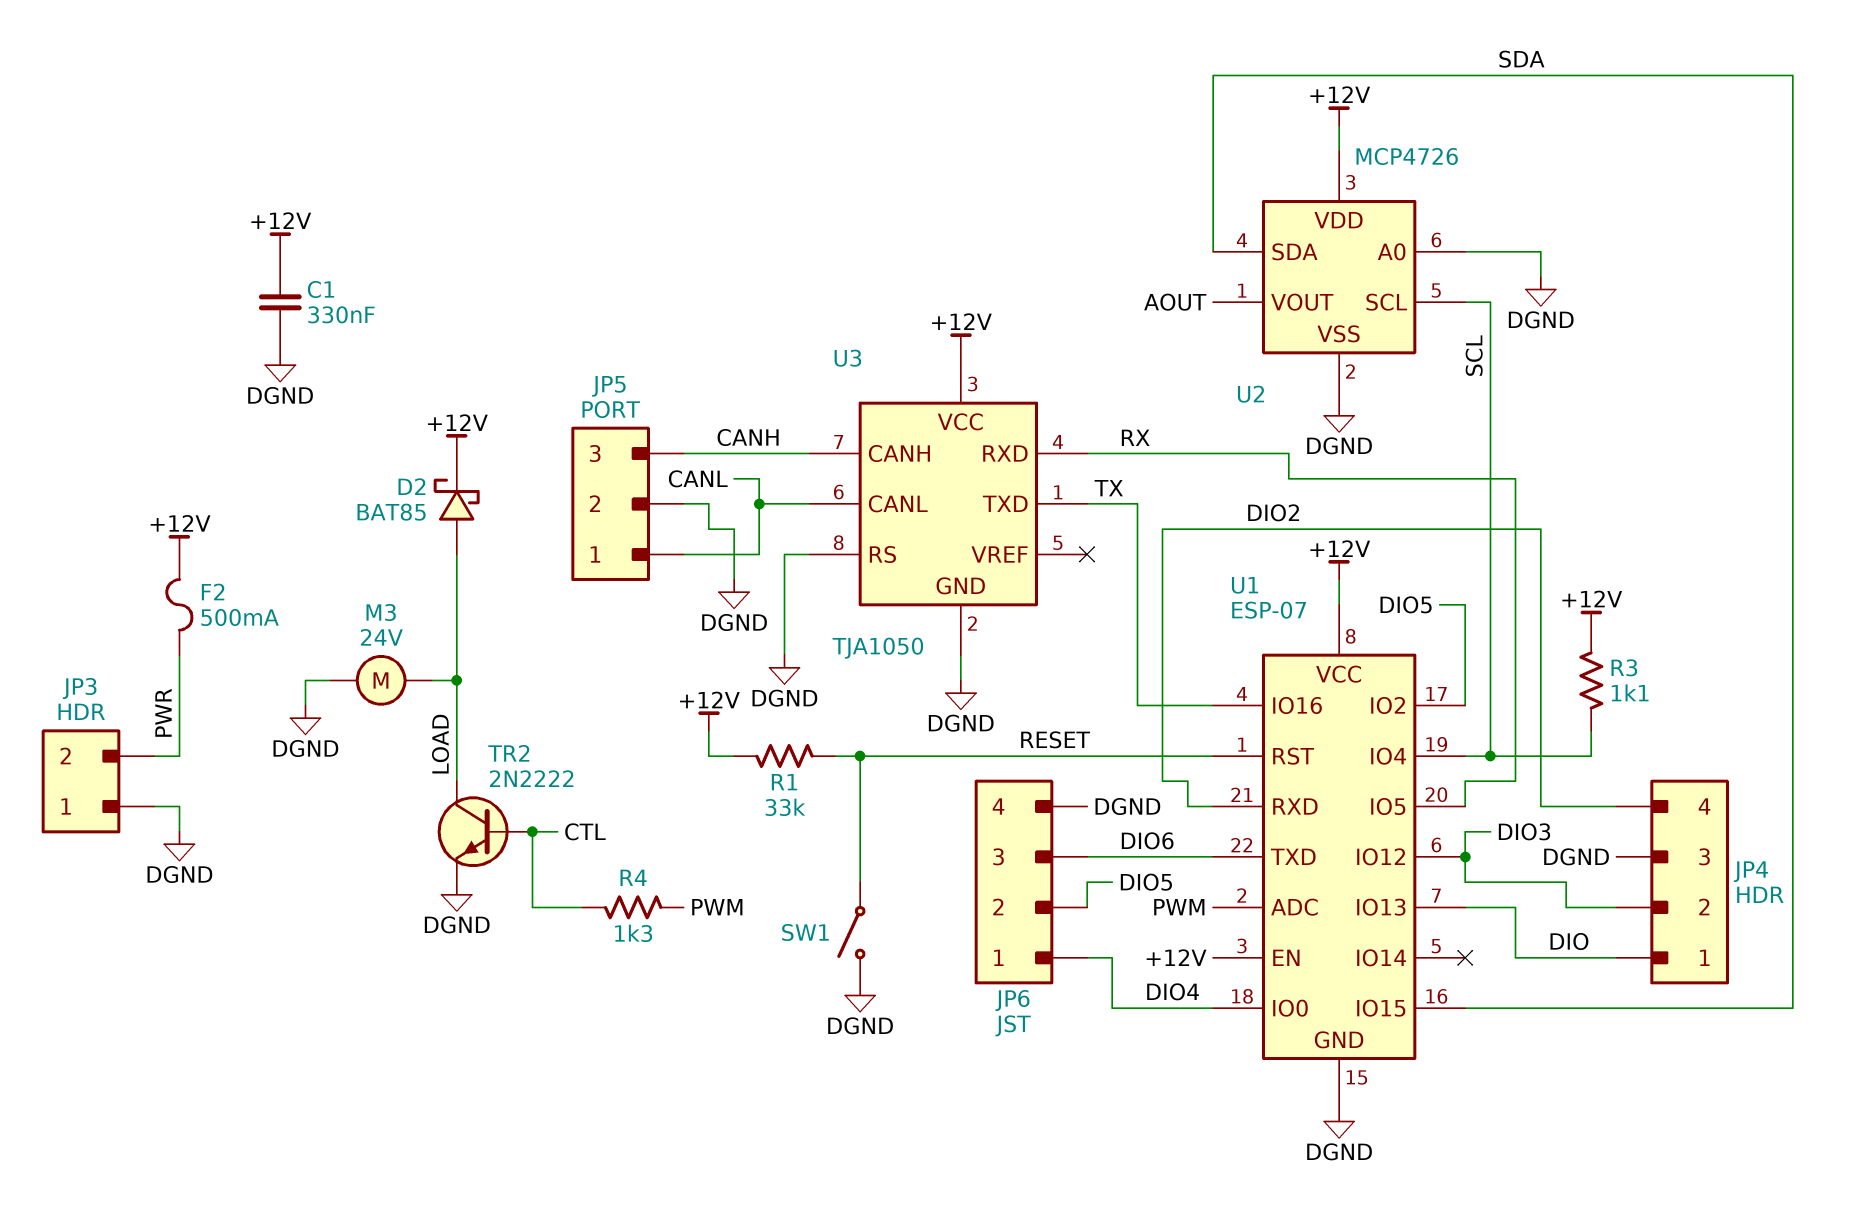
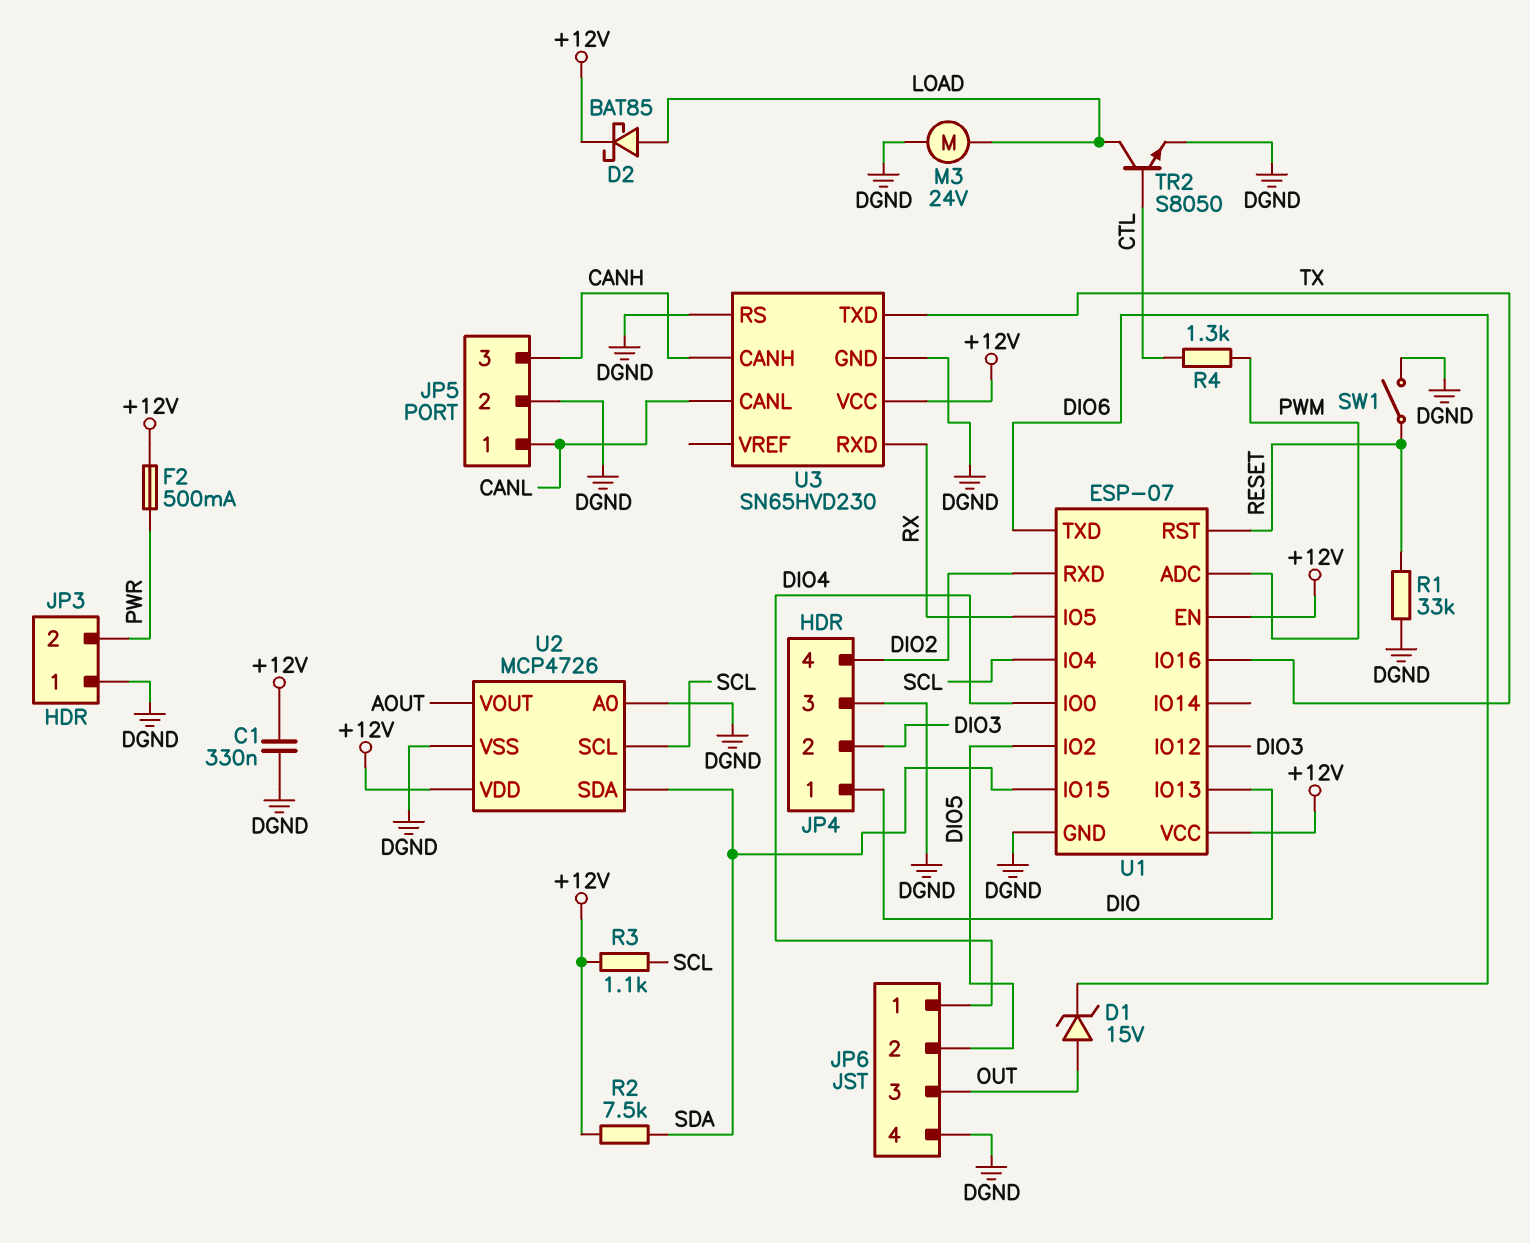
D1: none -> zener 15V (A OUT, K DIO6)
JP6 pin 3: DIO6 -> OUT
R1: 33k (+12V, RESET) -> 33k (DGND, RESET)
R2: none -> 7.5k (+12V, SDA)
TR2: NPN 2N2222 (B CTL, C LOAD, E DGND) -> NPN S8050 (B CTL, C LOAD, E DGND)
U3: TJA1050 -> SN65HVD230

